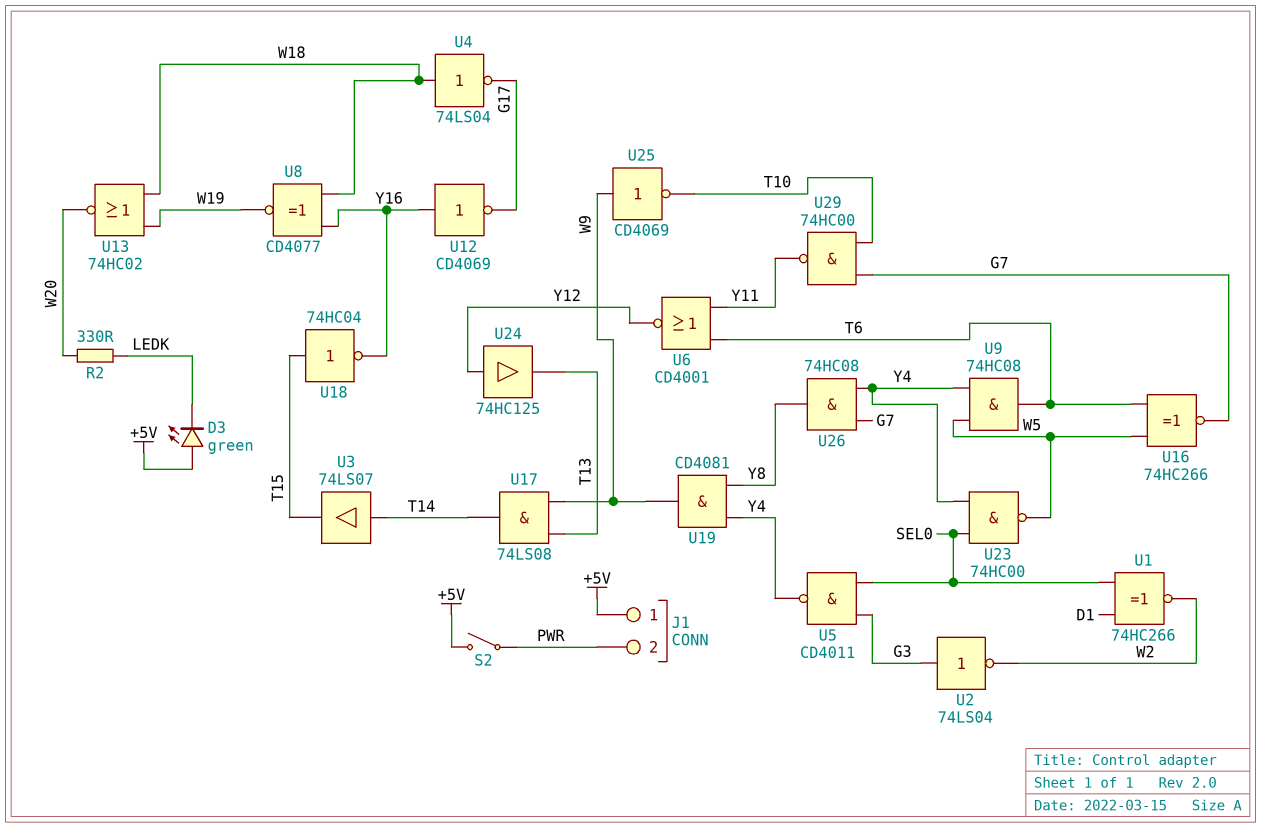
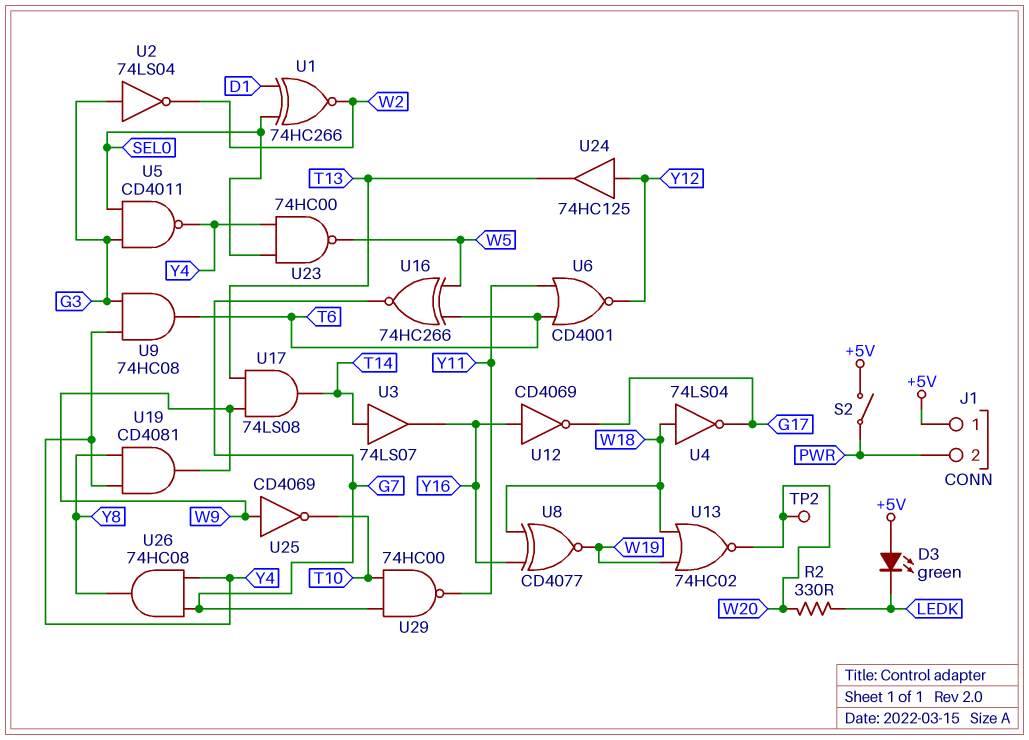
TP2: none -> test point (W20)
U3: buffer 74LS07 (in T14, out T15) -> buffer 74LS07 (in T14, out Y16)
U9: AND 74HC08 (in W5, in Y4, out T6) -> AND 74HC08 (in G3, in Y4, out T6)
U18: NOT 74HC04 (in T15, out Y16) -> none

